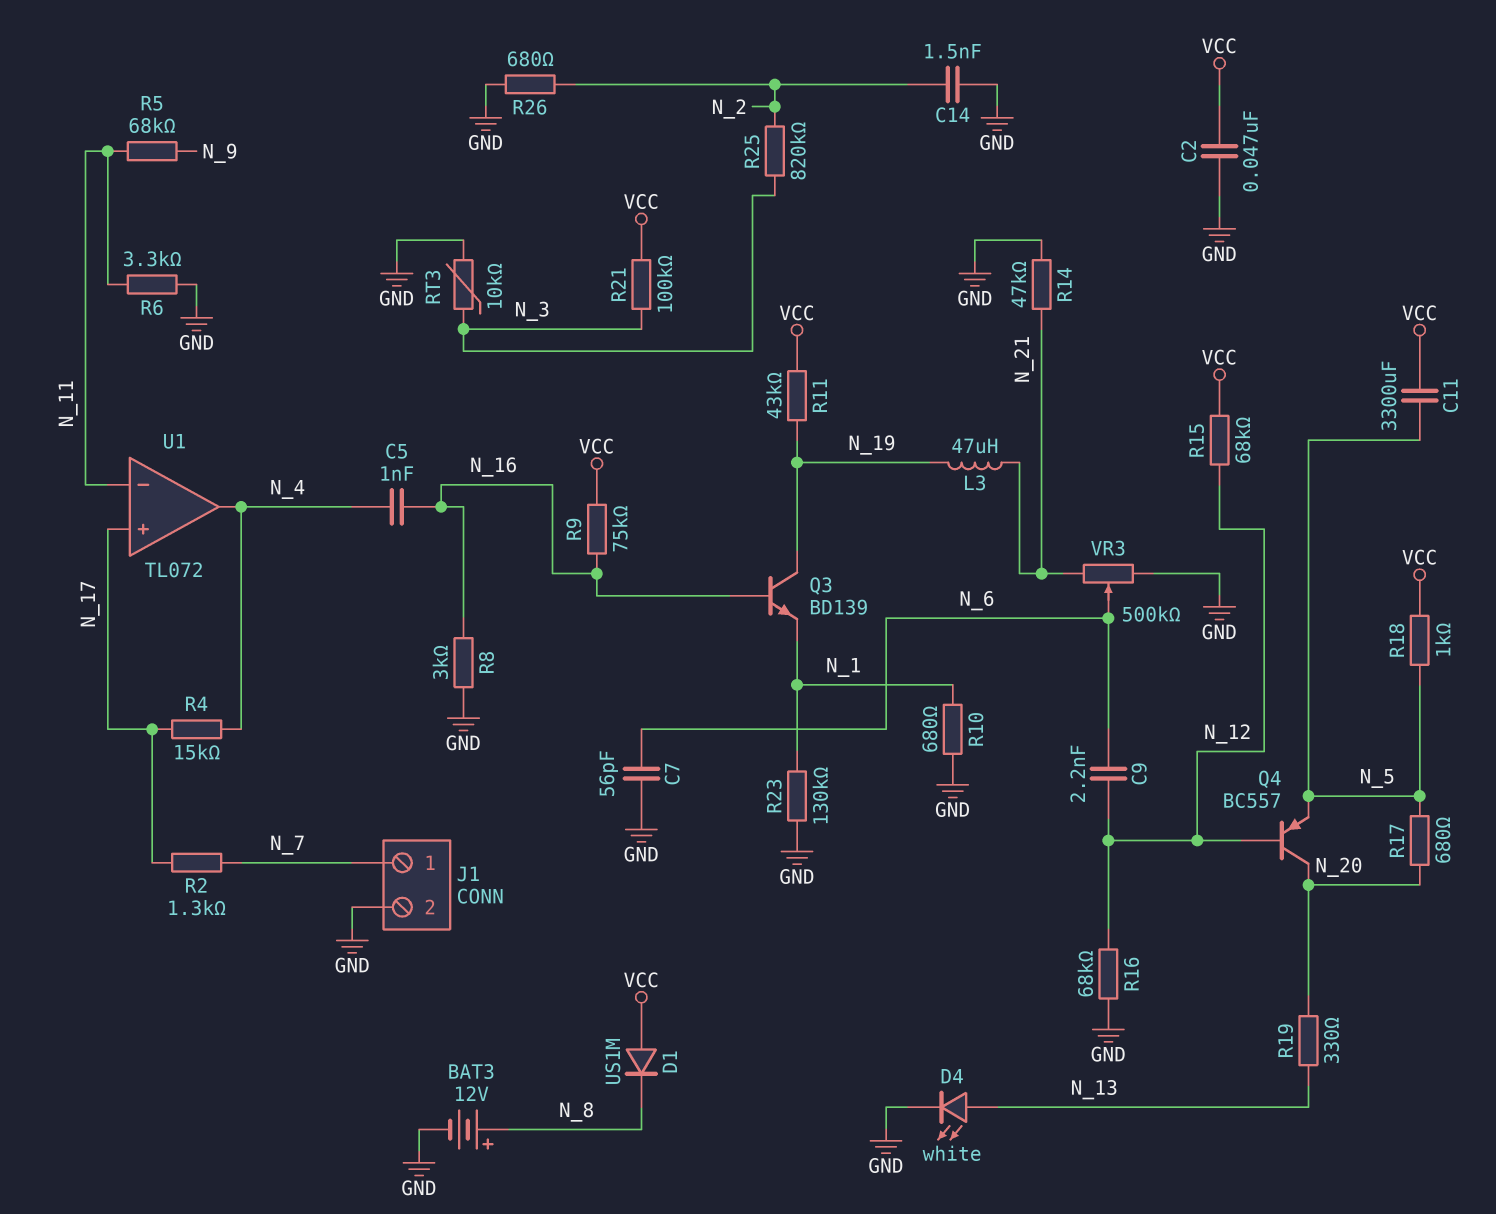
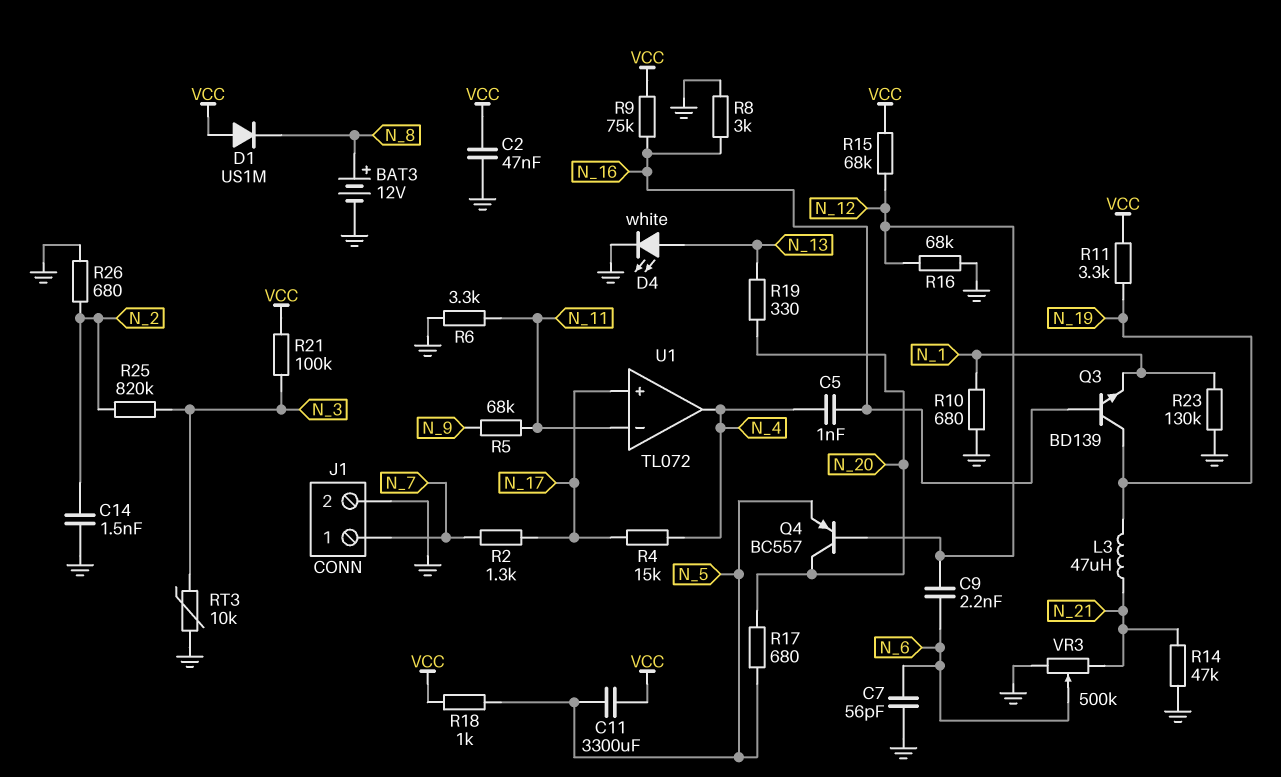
R11: 43k (N_19, VCC) -> 3.3k (N_19, VCC)

